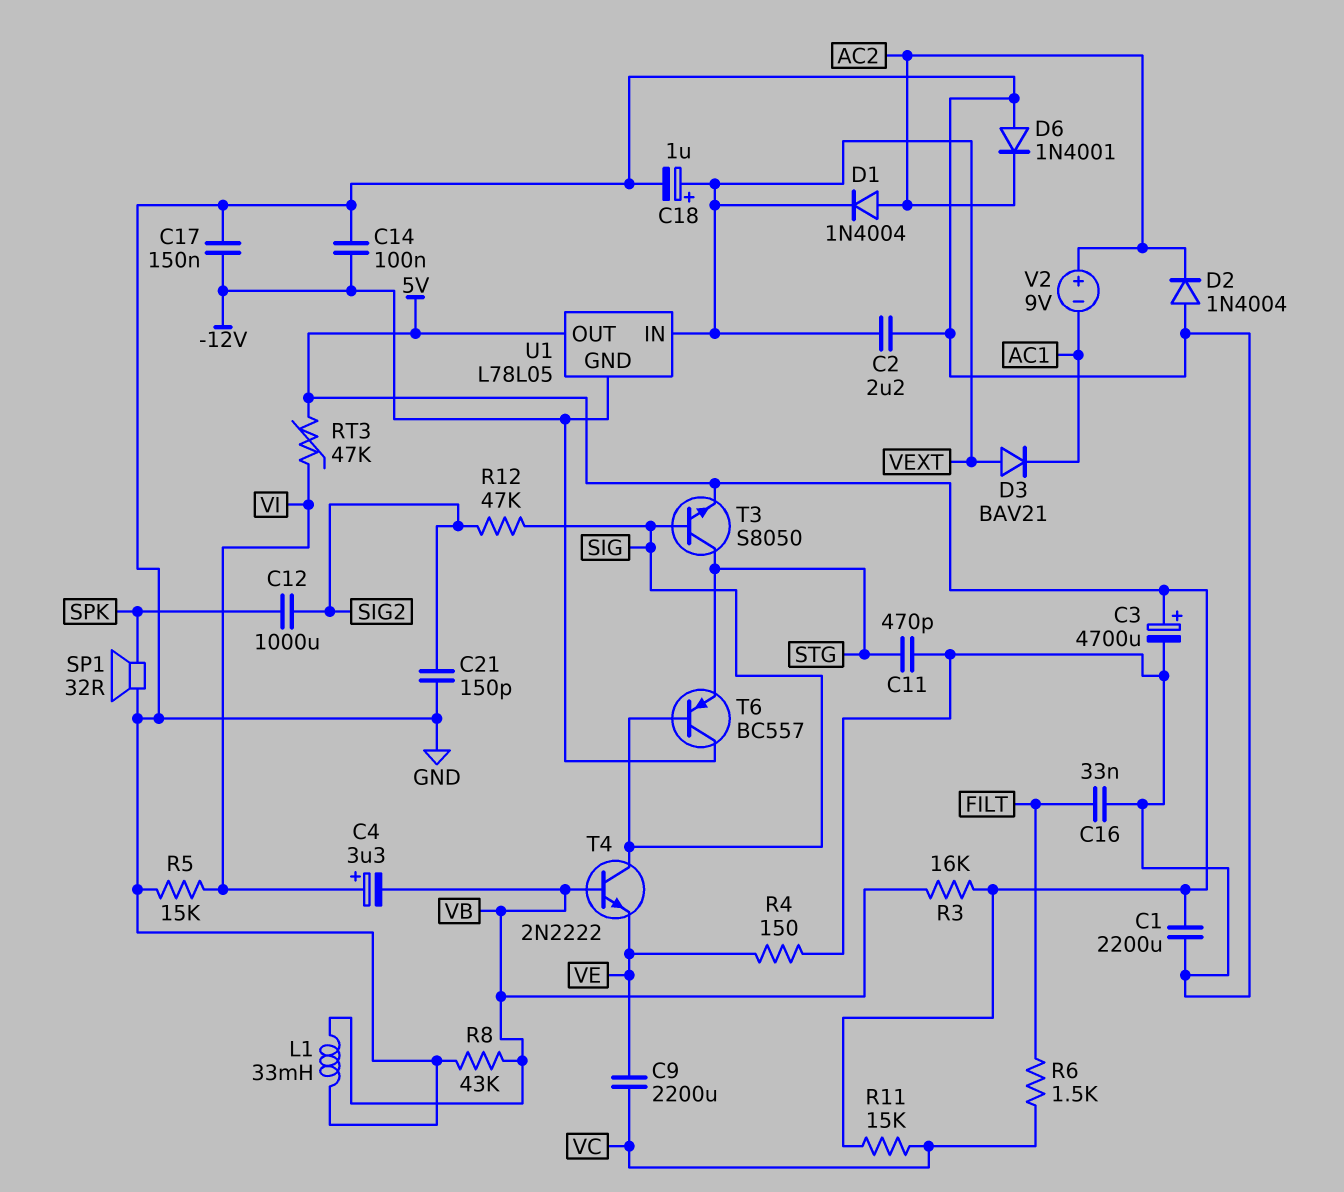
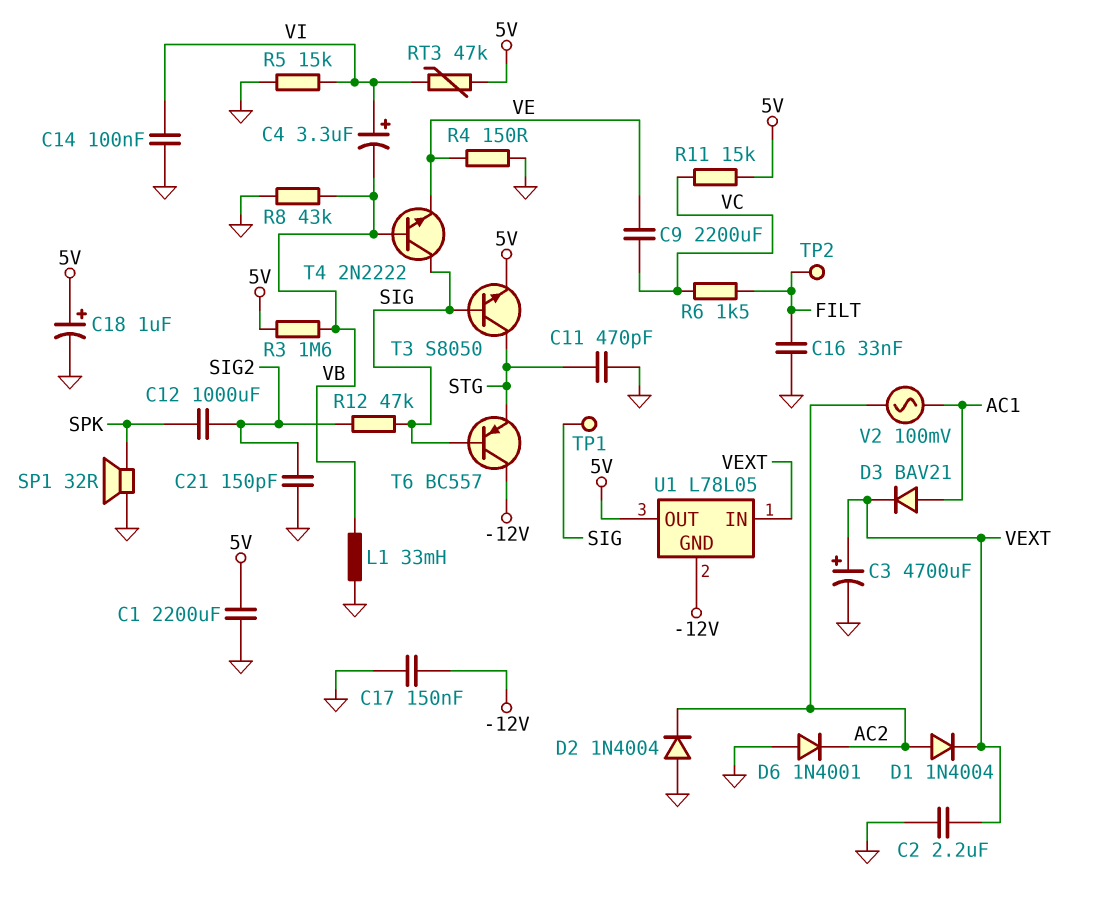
C3: 4700uF (plus 5V, minus GND) -> 4700uF (plus VEXT, minus GND)
C14: 100nF (-12V, GND) -> 100nF (GND, VI)
C18: 1uF (plus VEXT, minus GND) -> 1uF (plus 5V, minus GND)
D3: diode BAV21 (A VEXT, K AC1) -> diode BAV21 (A AC1, K VEXT)
R3: 16k (5V, VB) -> 1.6M (5V, VB)
TP1: none -> test point (SIG)
TP2: none -> test point (FILT)
V2: 9V (plus AC2, minus AC1) -> AC 100mV (AC1, AC2)

